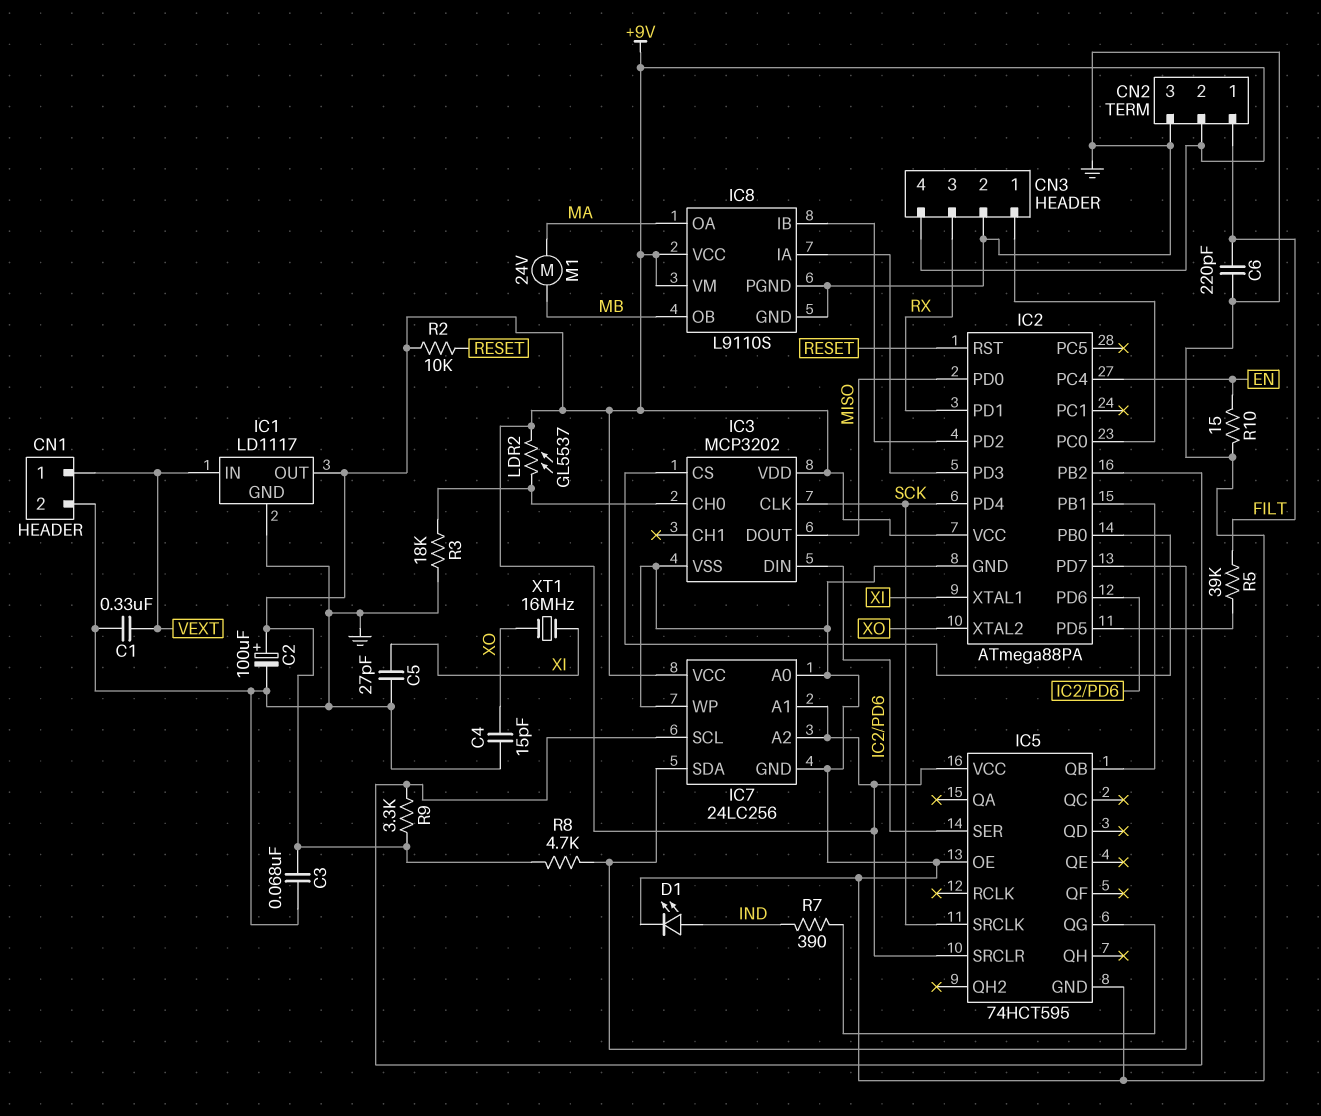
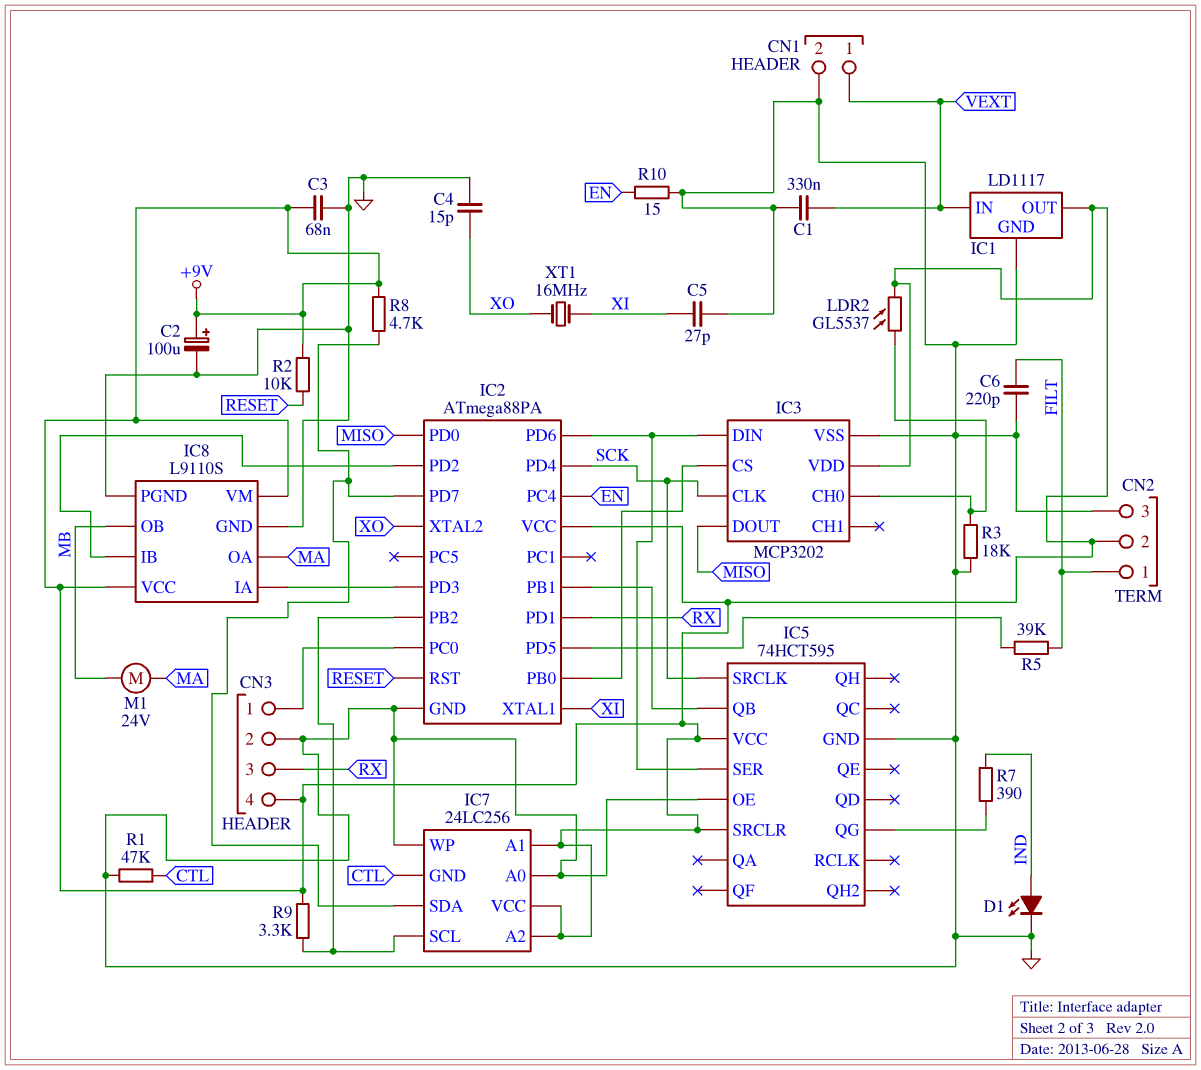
IC7 pin GND: GND -> CTL
R1: none -> 47k (CTL, GND)

